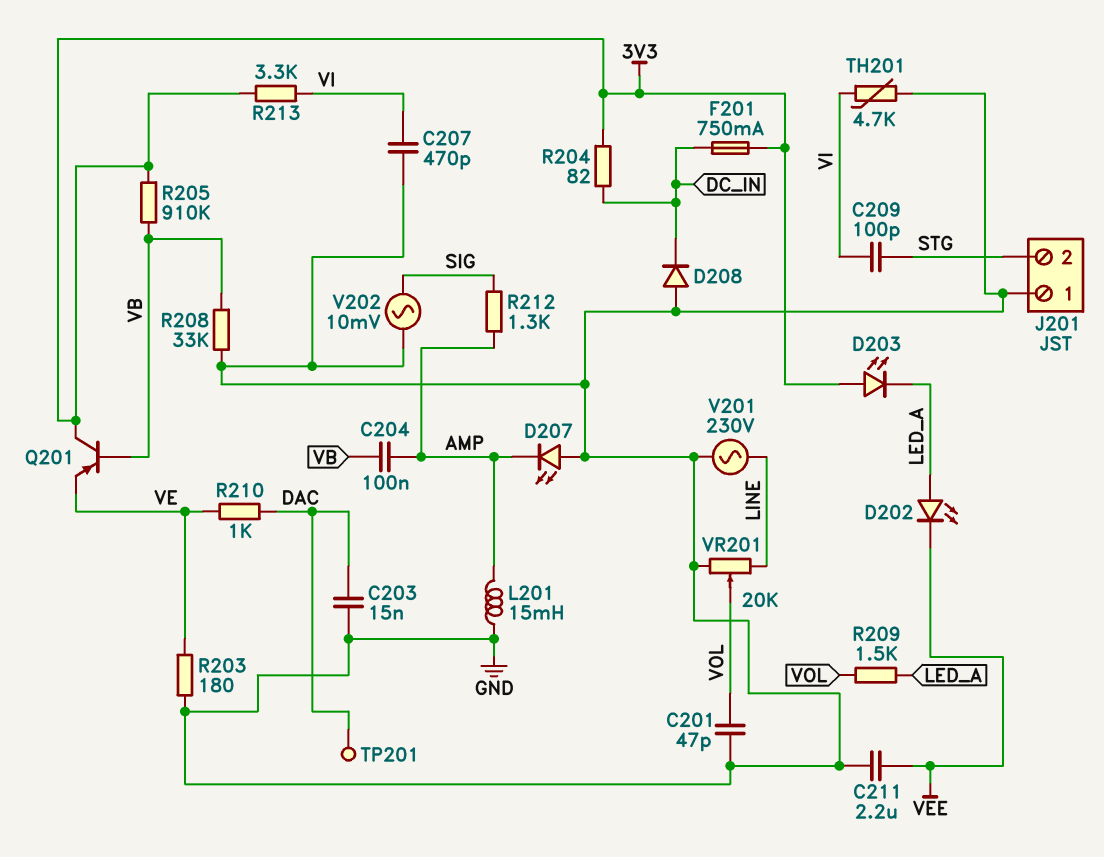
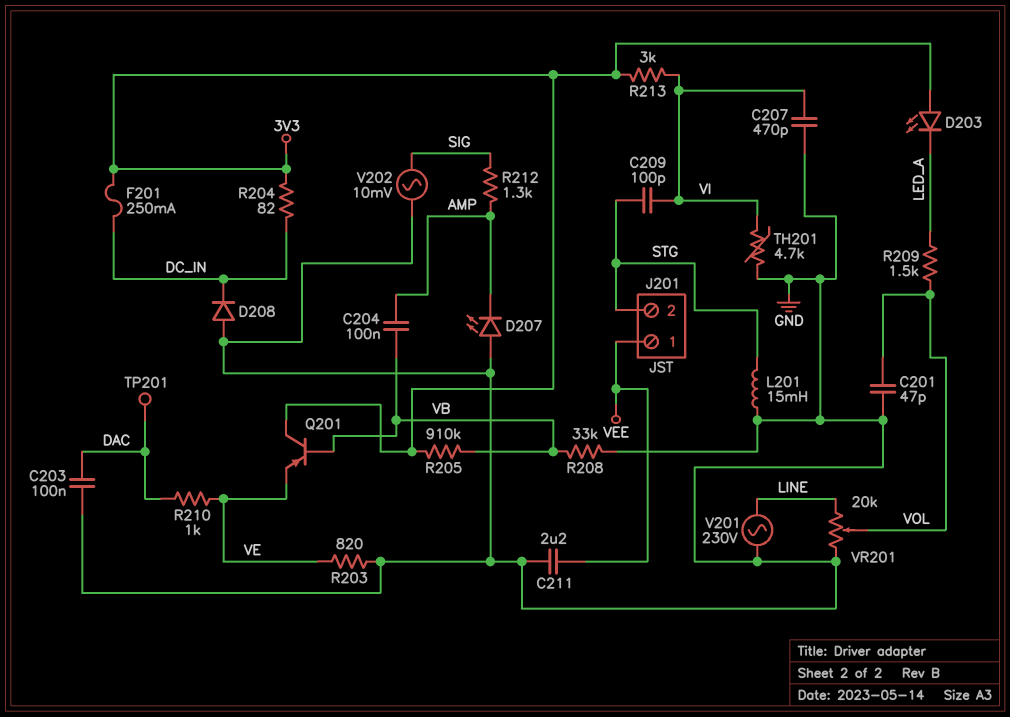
C203: 15nF (DAC, GND) -> 100nF (DAC, GND)
D202: LED (A LED_A, K VEE) -> none
F201: 750mA (3V3, DC_IN) -> 250mA (3V3, DC_IN)
J201 pin 1: GND -> VEE
L201: 15mH (AMP, GND) -> 15mH (GND, STG)
R203: 180 (GND, VE) -> 820 (GND, VE)
R213: 3.3k (3V3, VI) -> 3k (3V3, VI)

